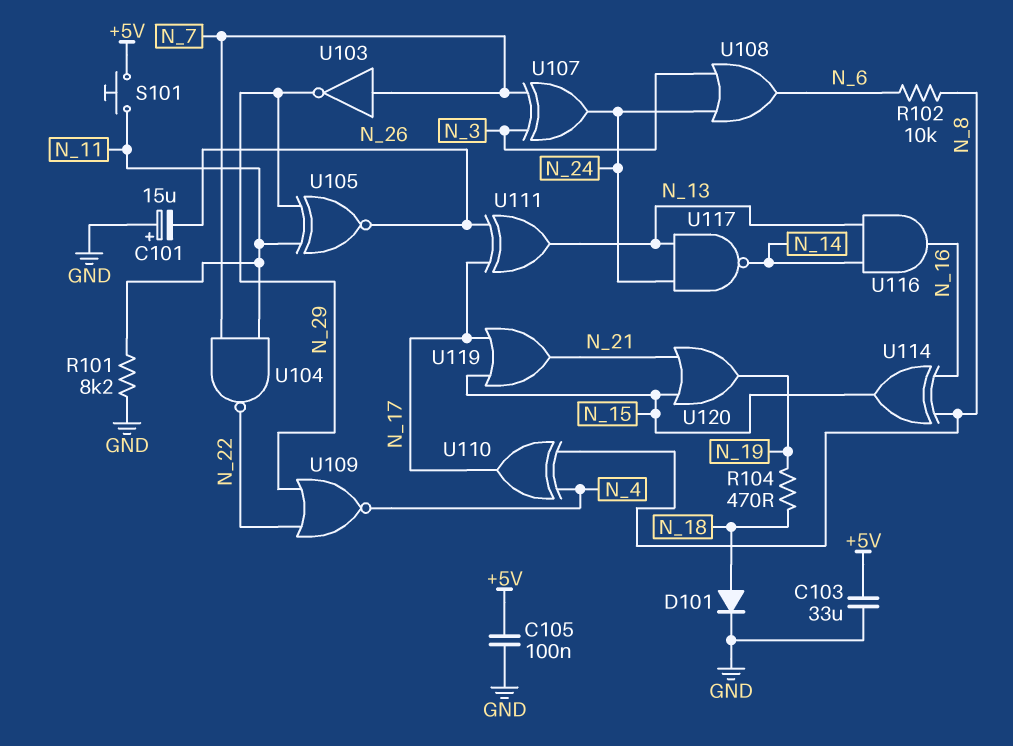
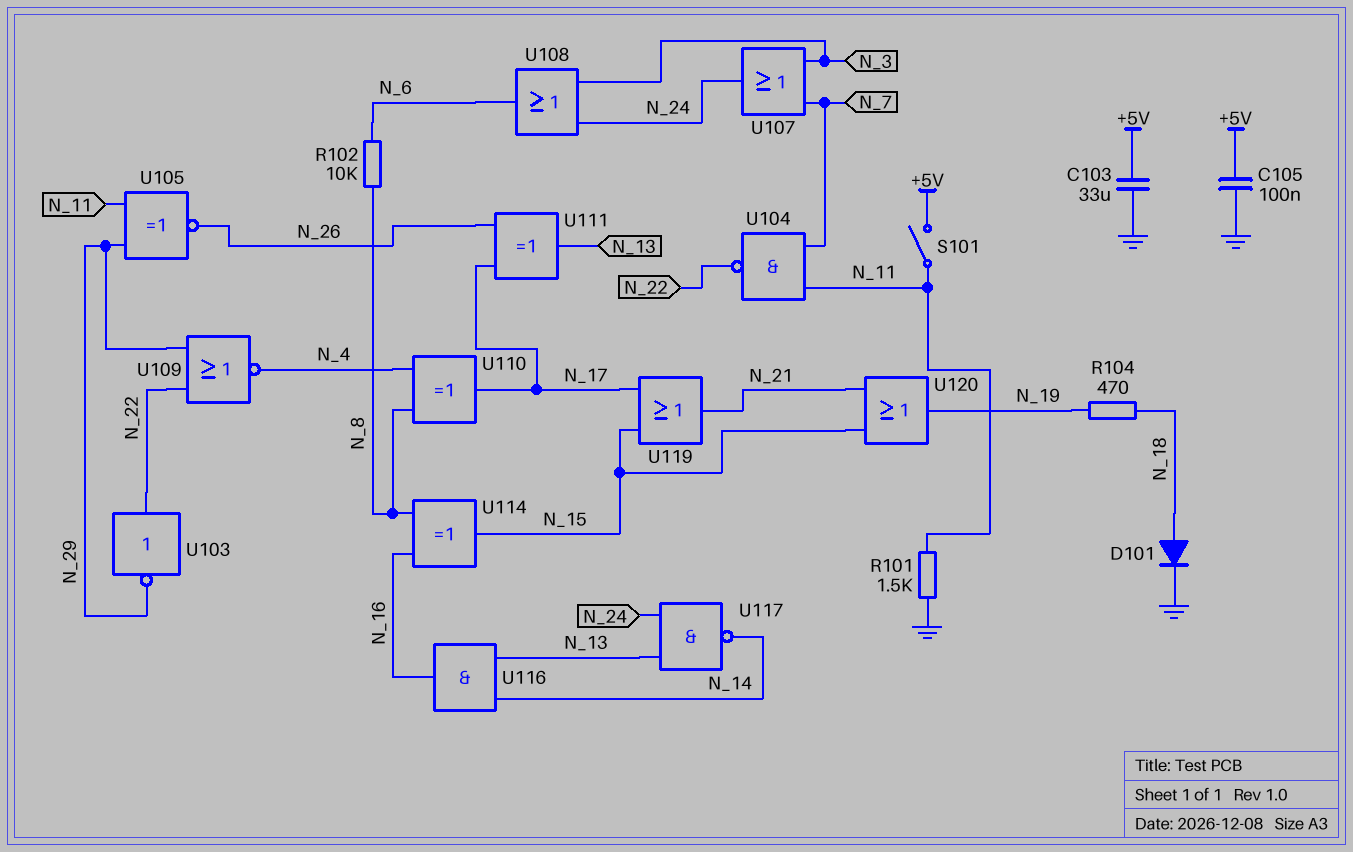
C101: 15uF (plus GND, minus N_26) -> none
R101: 8.2k (GND, N_11) -> 1.5k (GND, N_11)
S101: button (+5V, N_11) -> switch (+5V, N_11)
U103: NOT (in N_7, out N_29) -> NOT (in N_22, out N_29)
U107: XOR (in N_3, in N_7, out N_24) -> OR (in N_3, in N_7, out N_24)

